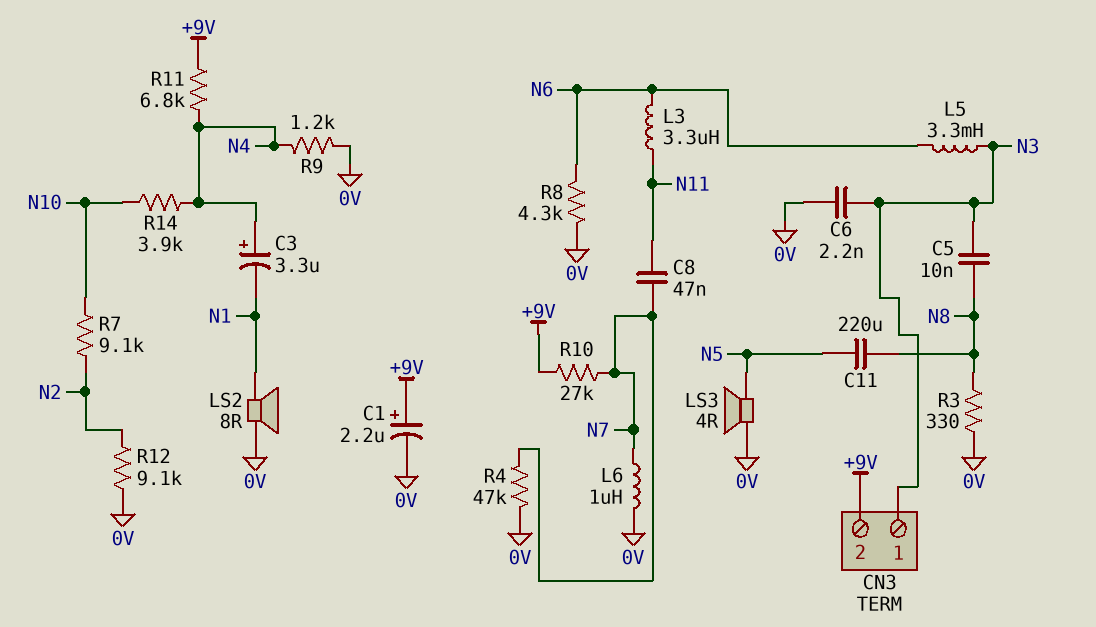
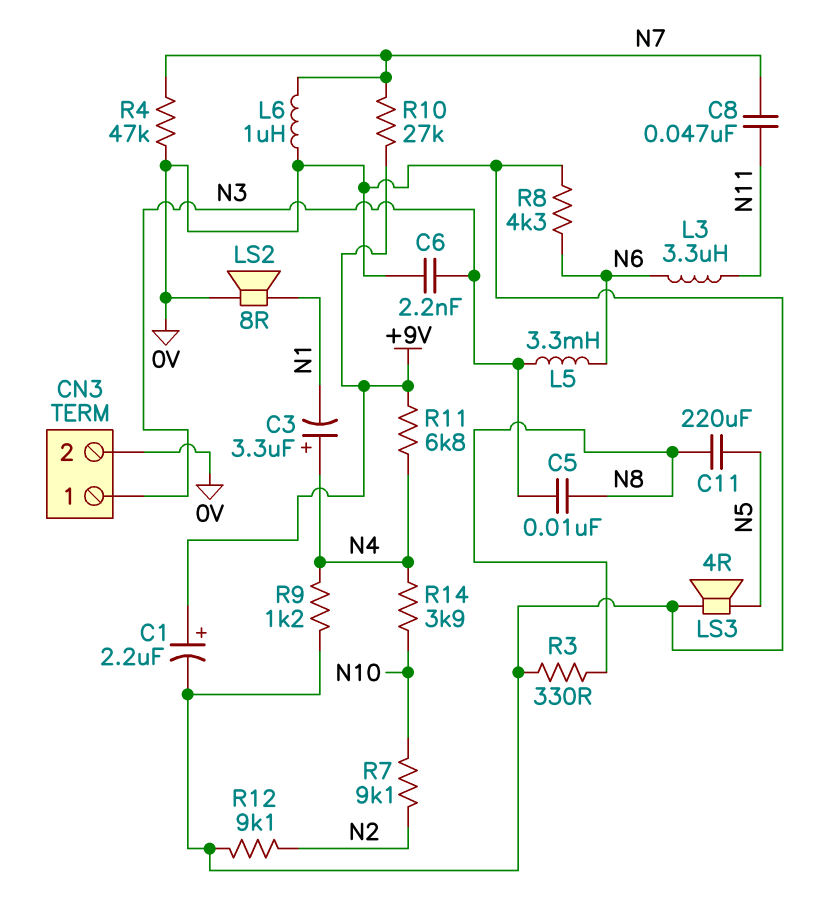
CN3 pin 2: +9V -> 0V

